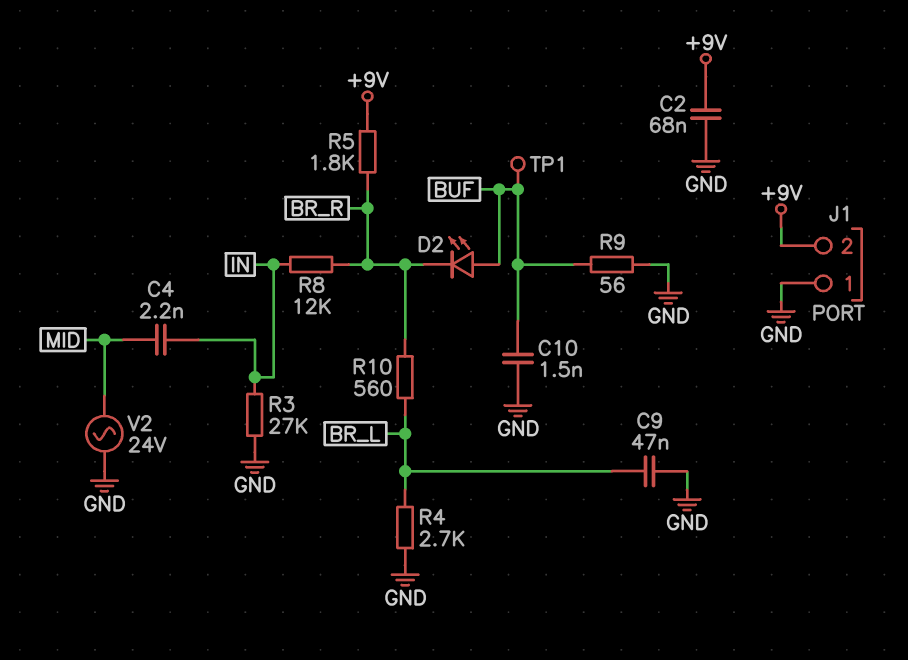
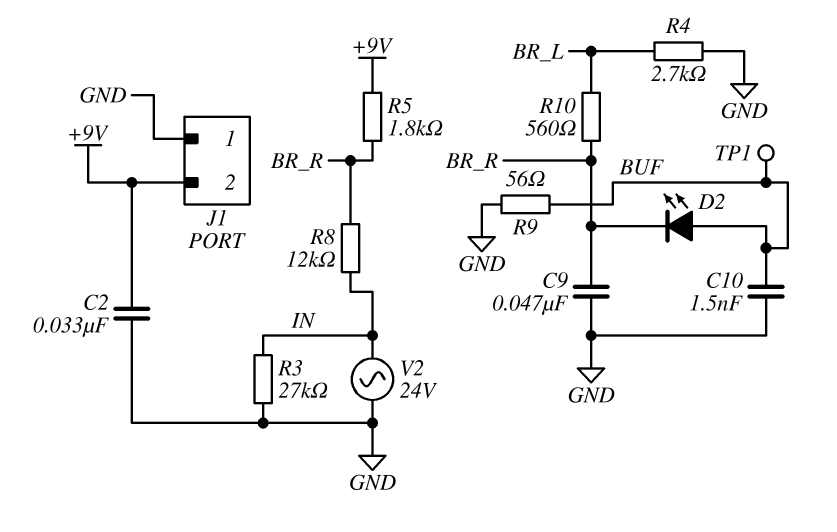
C2: 68nF (+9V, GND) -> 33nF (+9V, GND)
C4: 2.2nF (IN, MID) -> none
C9: 47nF (BR_L, GND) -> 47nF (BR_R, GND)
V2: AC 24V (GND, MID) -> AC 24V (GND, IN)

